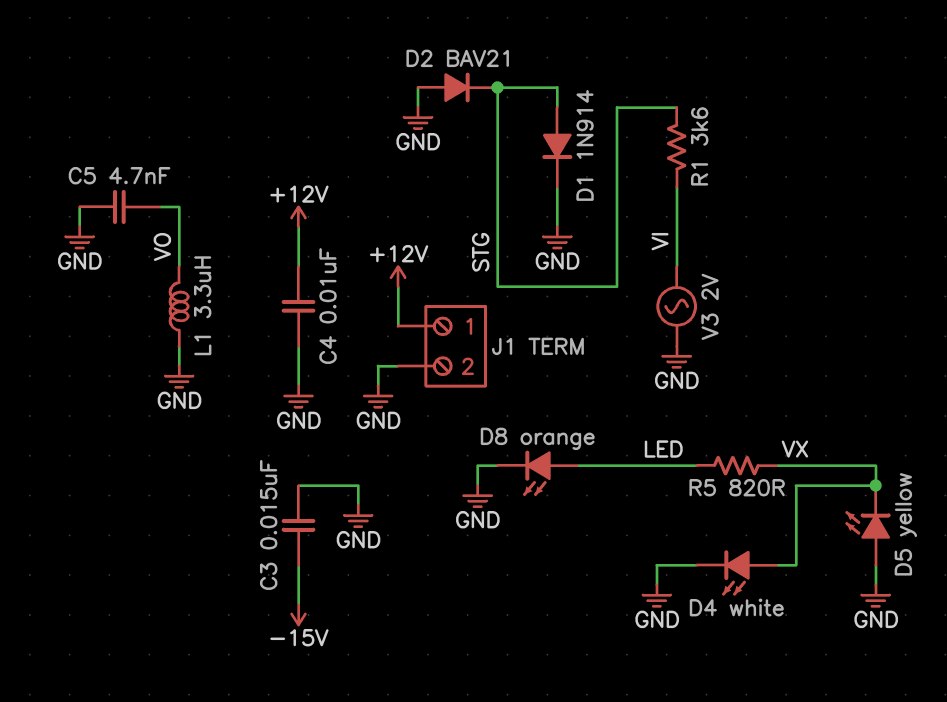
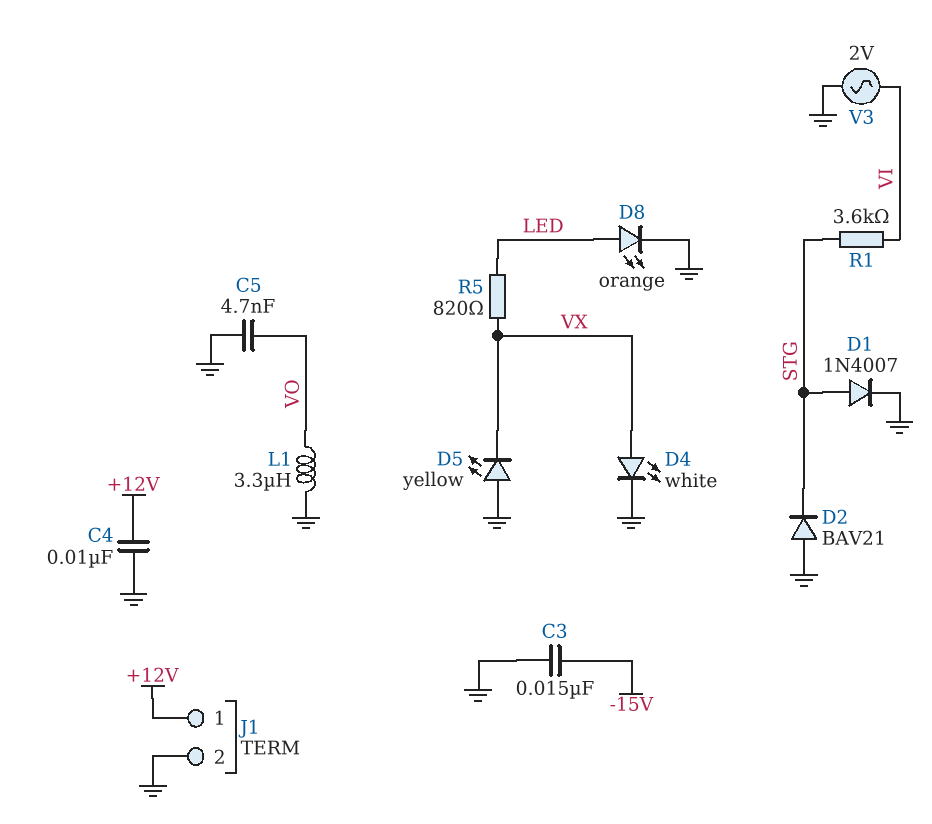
D1: diode 1N914 (A STG, K GND) -> diode 1N4007 (A STG, K GND)

